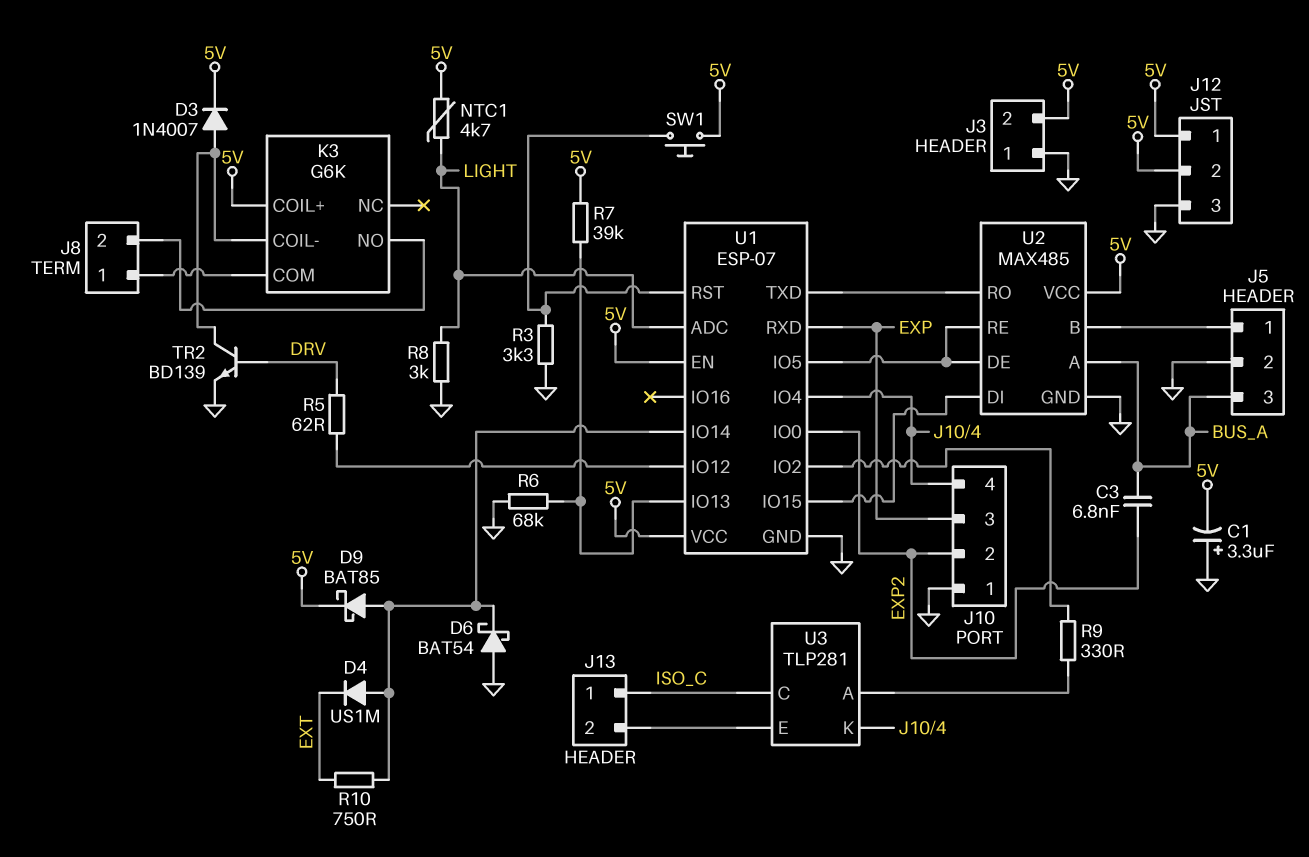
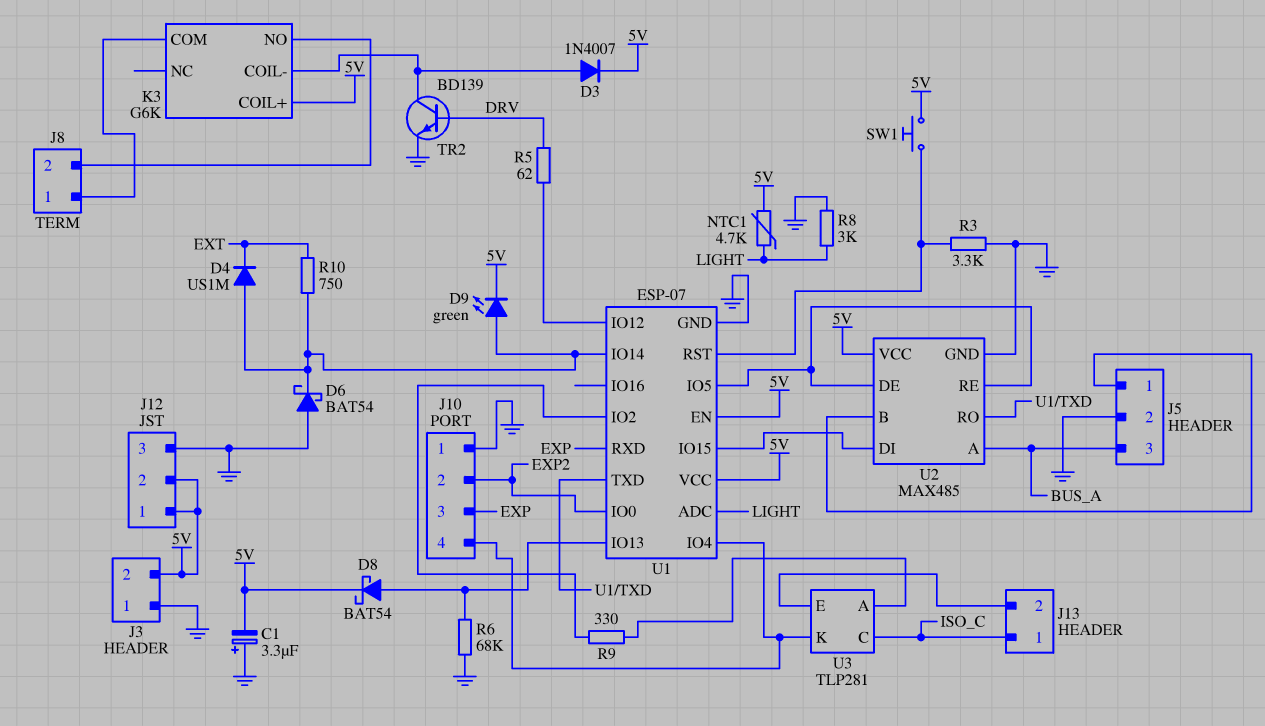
C3: 6.8nF (BUS_A, EXP2) -> none
D8: none -> schottky BAT54 (A U1/IO13, K 5V)
D9: schottky BAT85 (A U1/IO14, K 5V) -> LED green (A U1/IO14, K 5V)
R7: 39k (5V, U1/IO13) -> none

